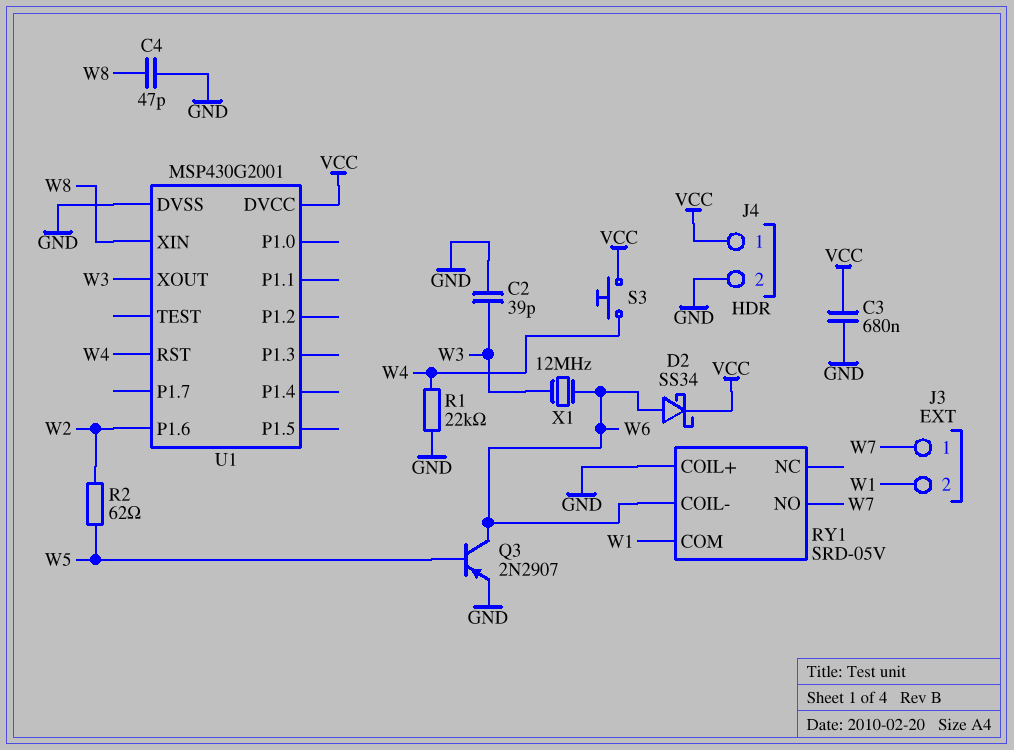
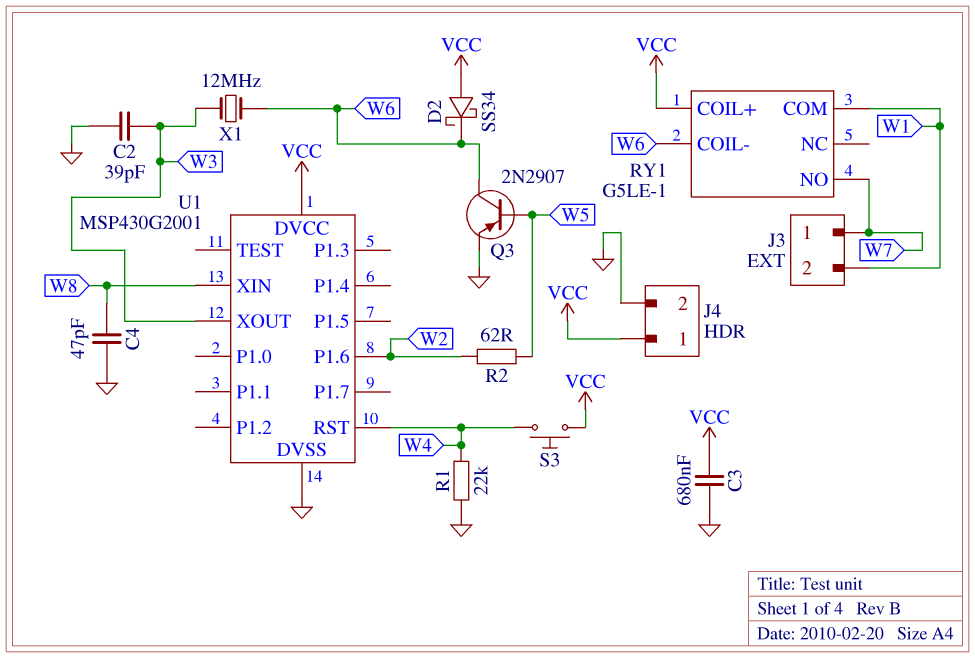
D2: schottky SS34 (A W6, K VCC) -> schottky SS34 (A VCC, K W6)
RY1: SRD-05V -> G5LE-1
RY1 pin COIL+: GND -> VCC

